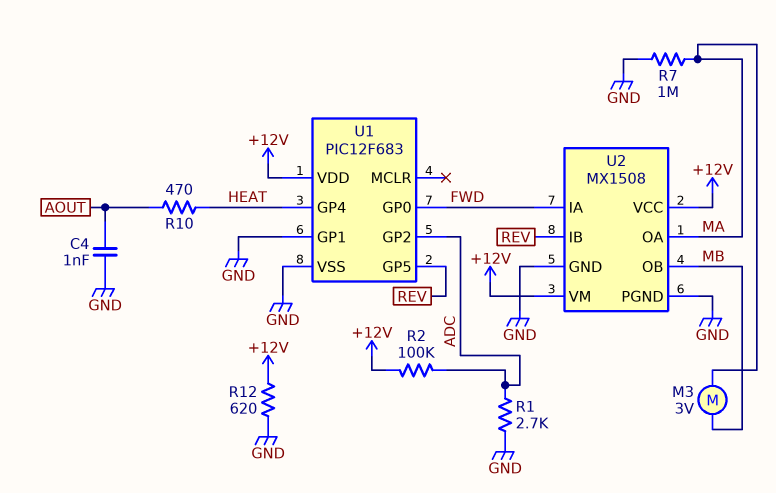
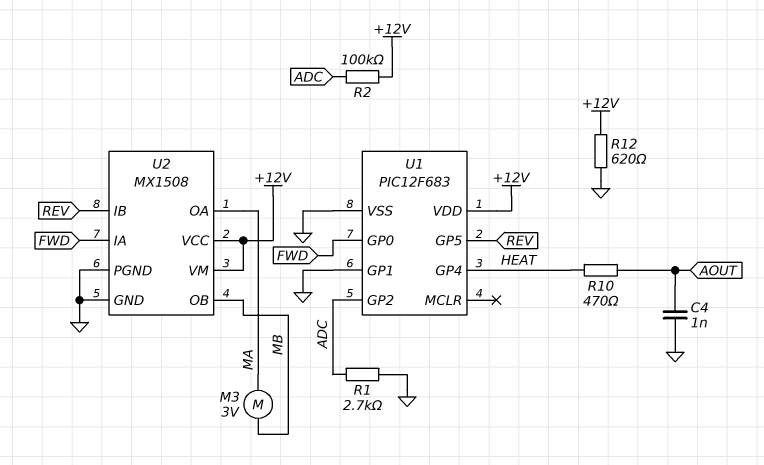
R7: 1M (GND, MA) -> none

